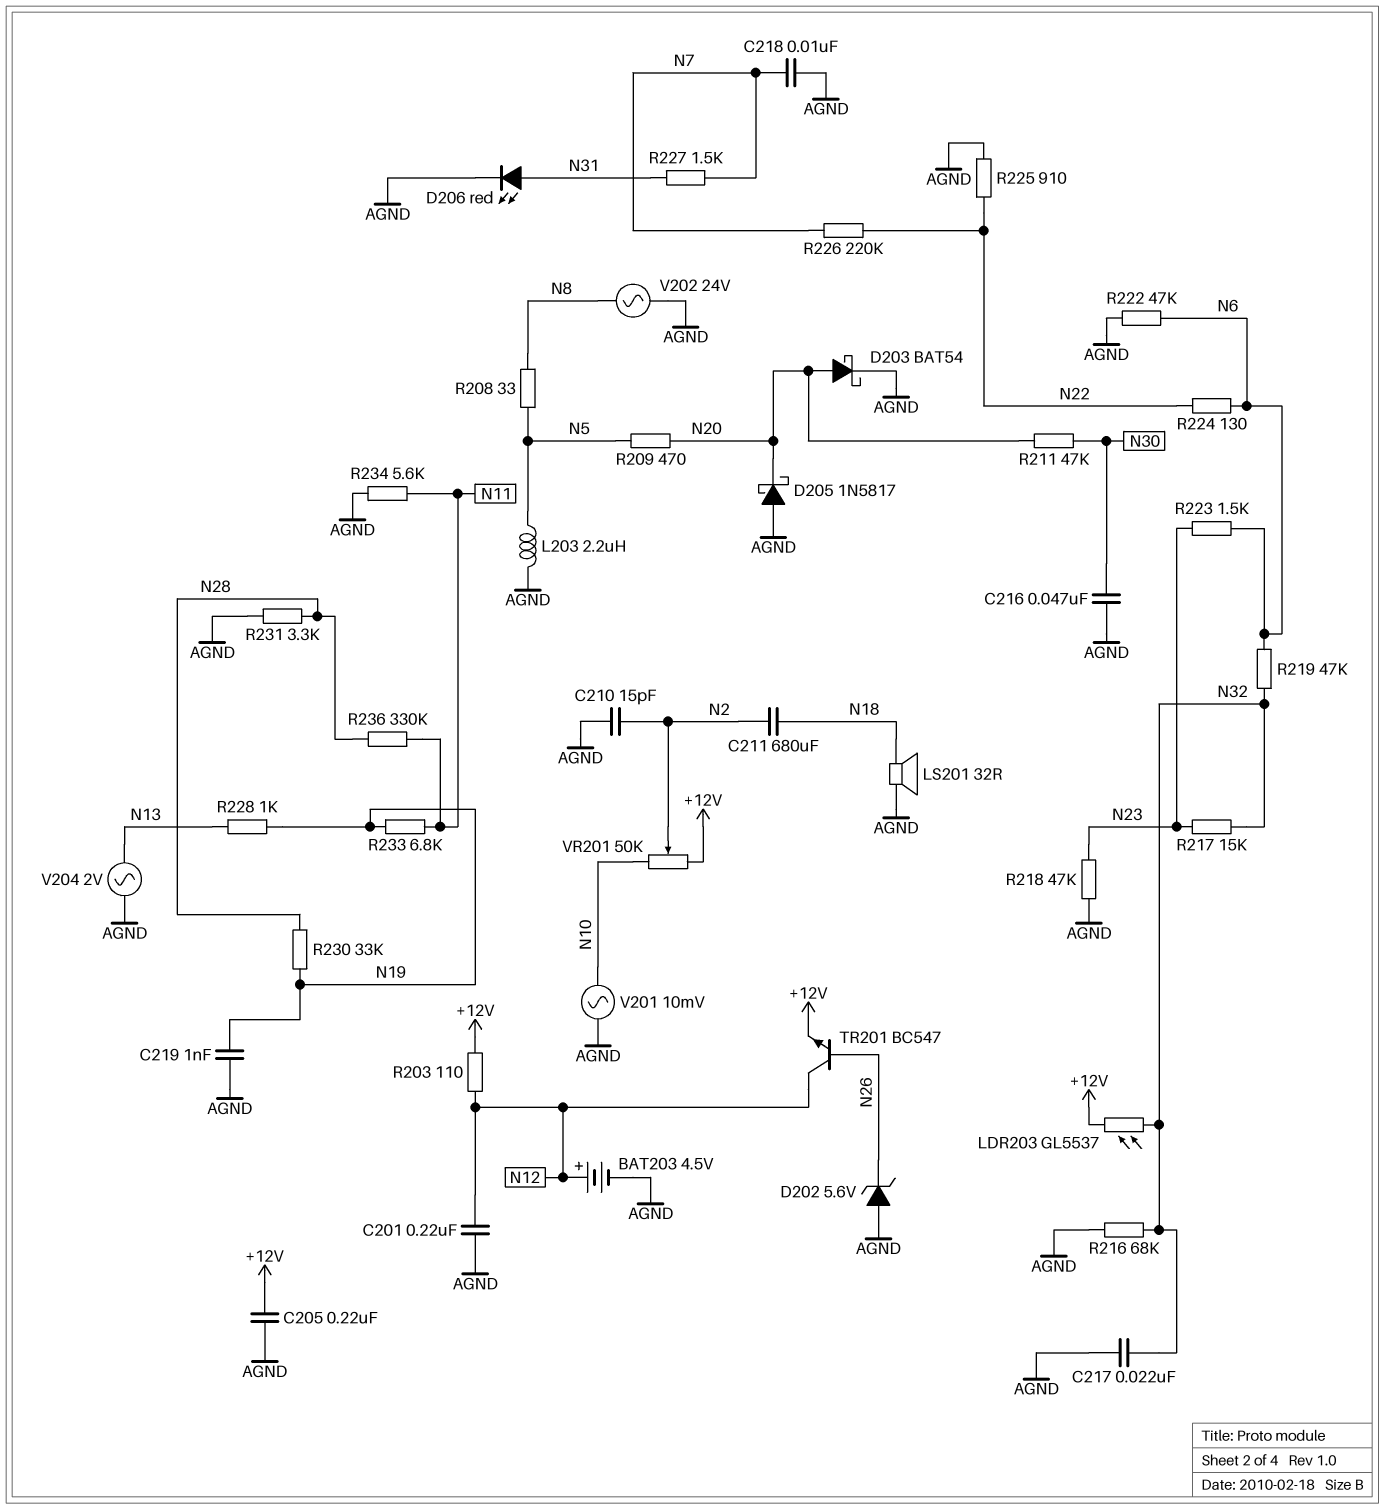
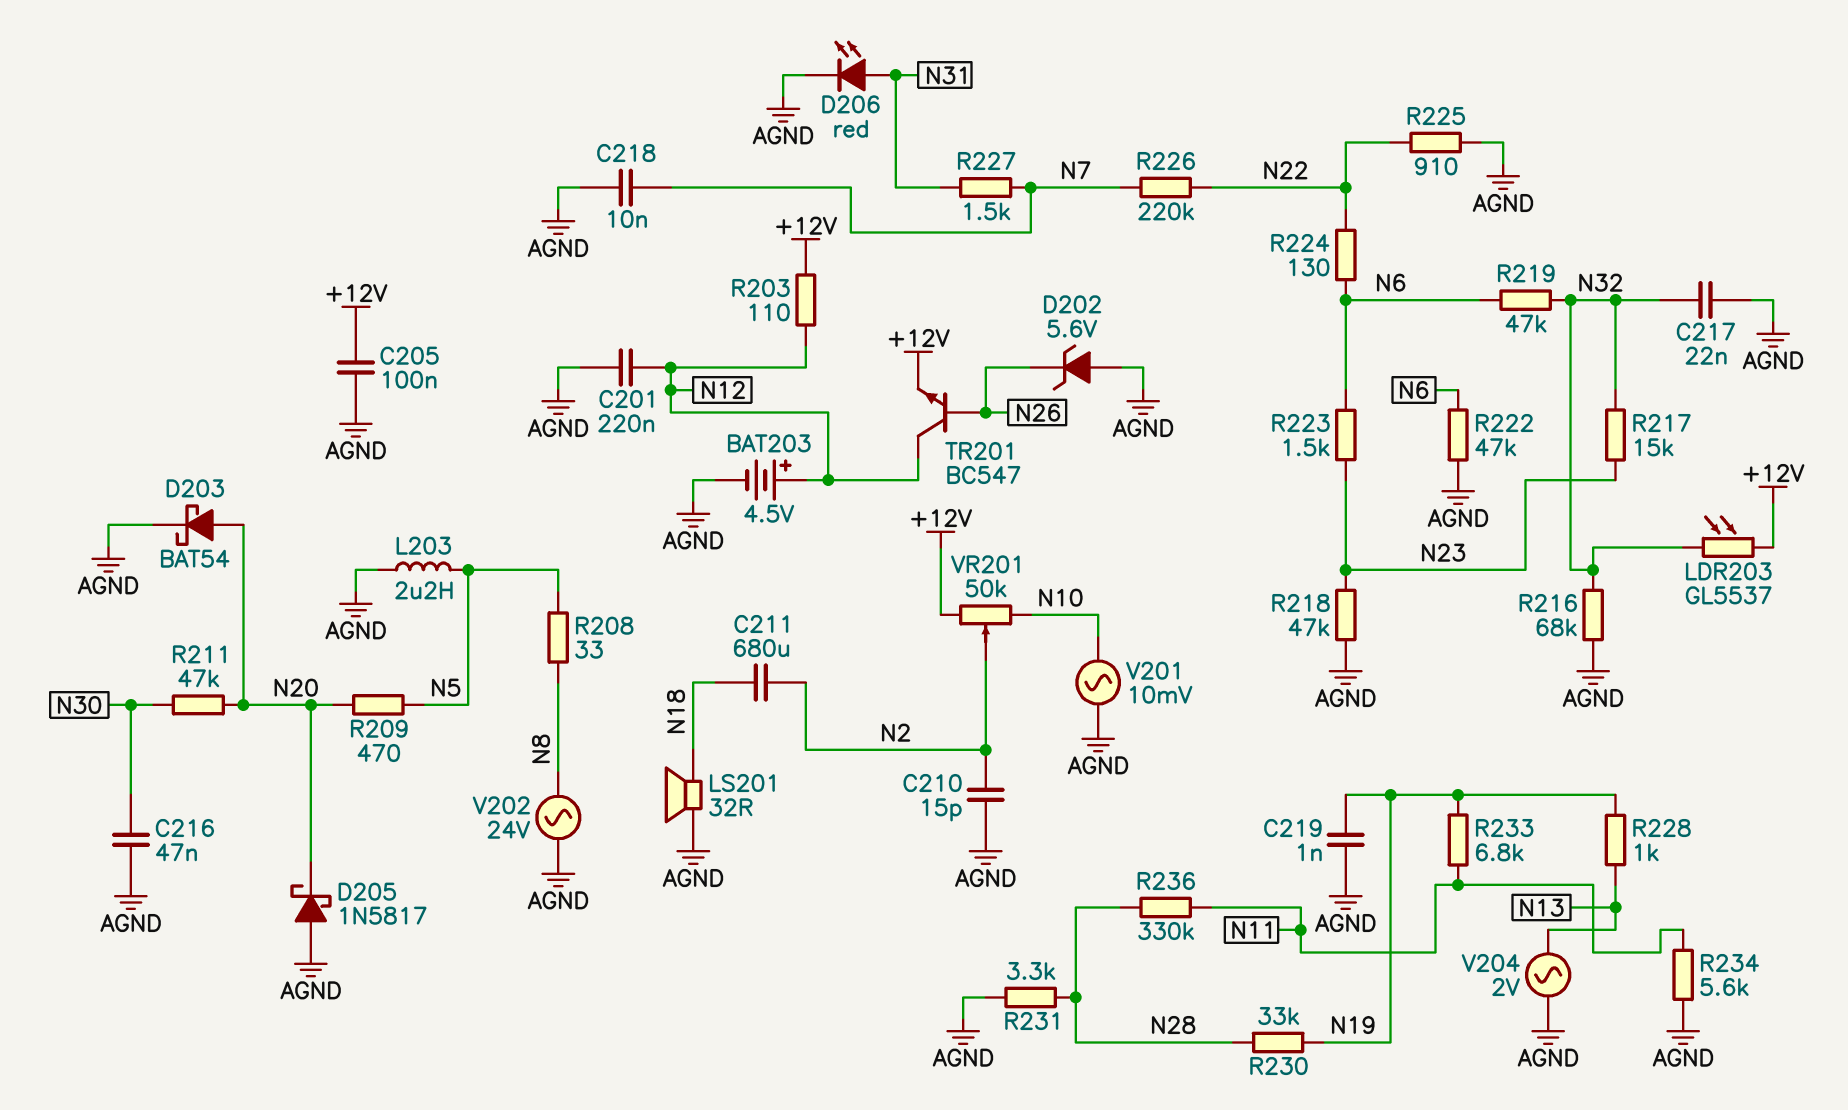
C205: 220nF (+12V, AGND) -> 100nF (+12V, AGND)

